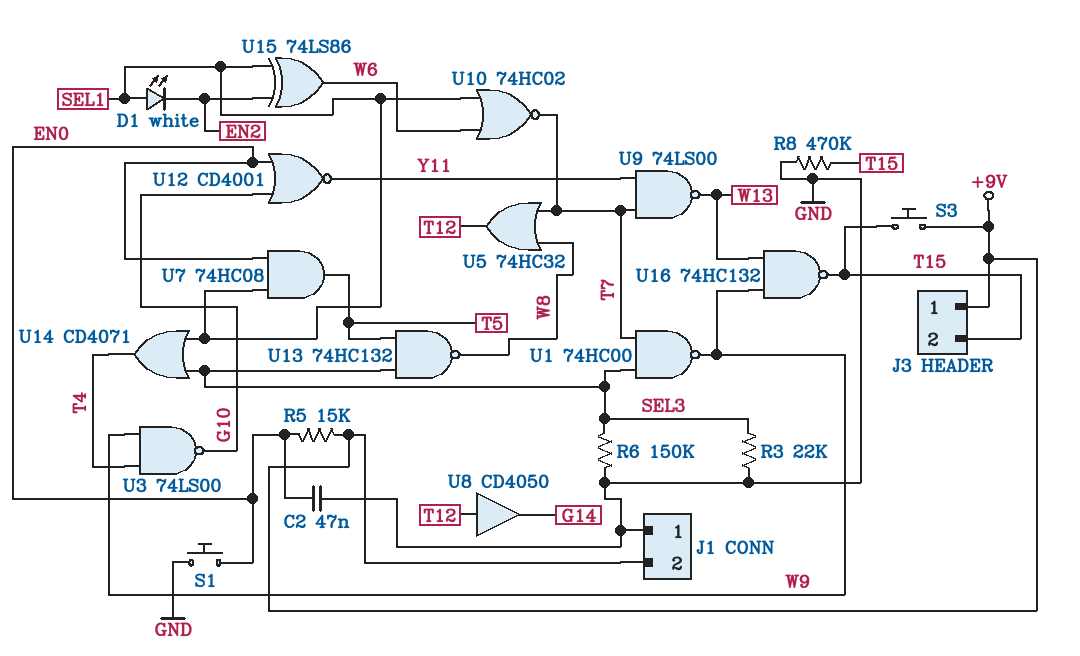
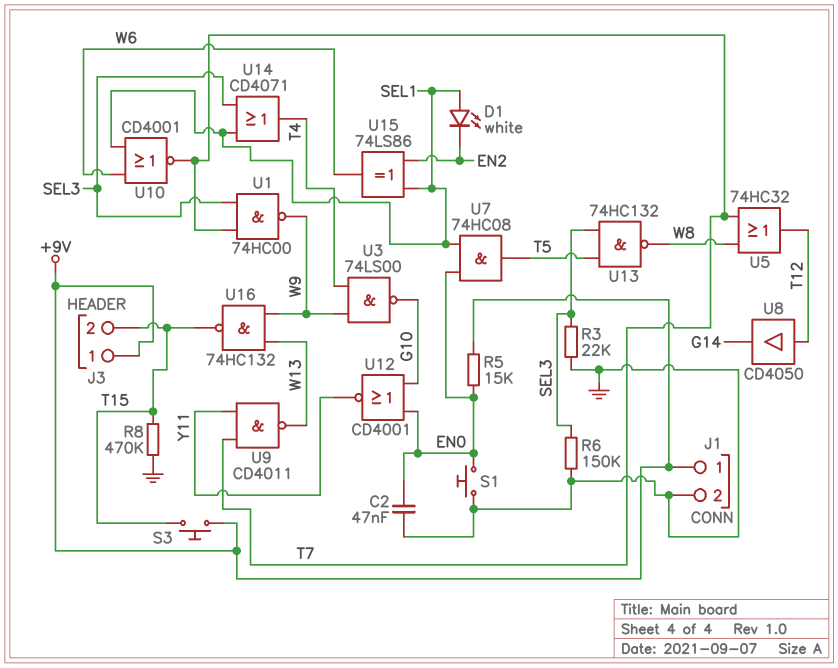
J1 pin 1: GND -> +9V
J1 pin 2: +9V -> GND
U9: NAND 74LS00 (in T7, in Y11, out W13) -> NAND CD4011 (in T7, in Y11, out W13)
U10: NOR 74HC02 (in SEL1, in W6, out T7) -> NOR CD4001 (in SEL1, in W6, out T7)

